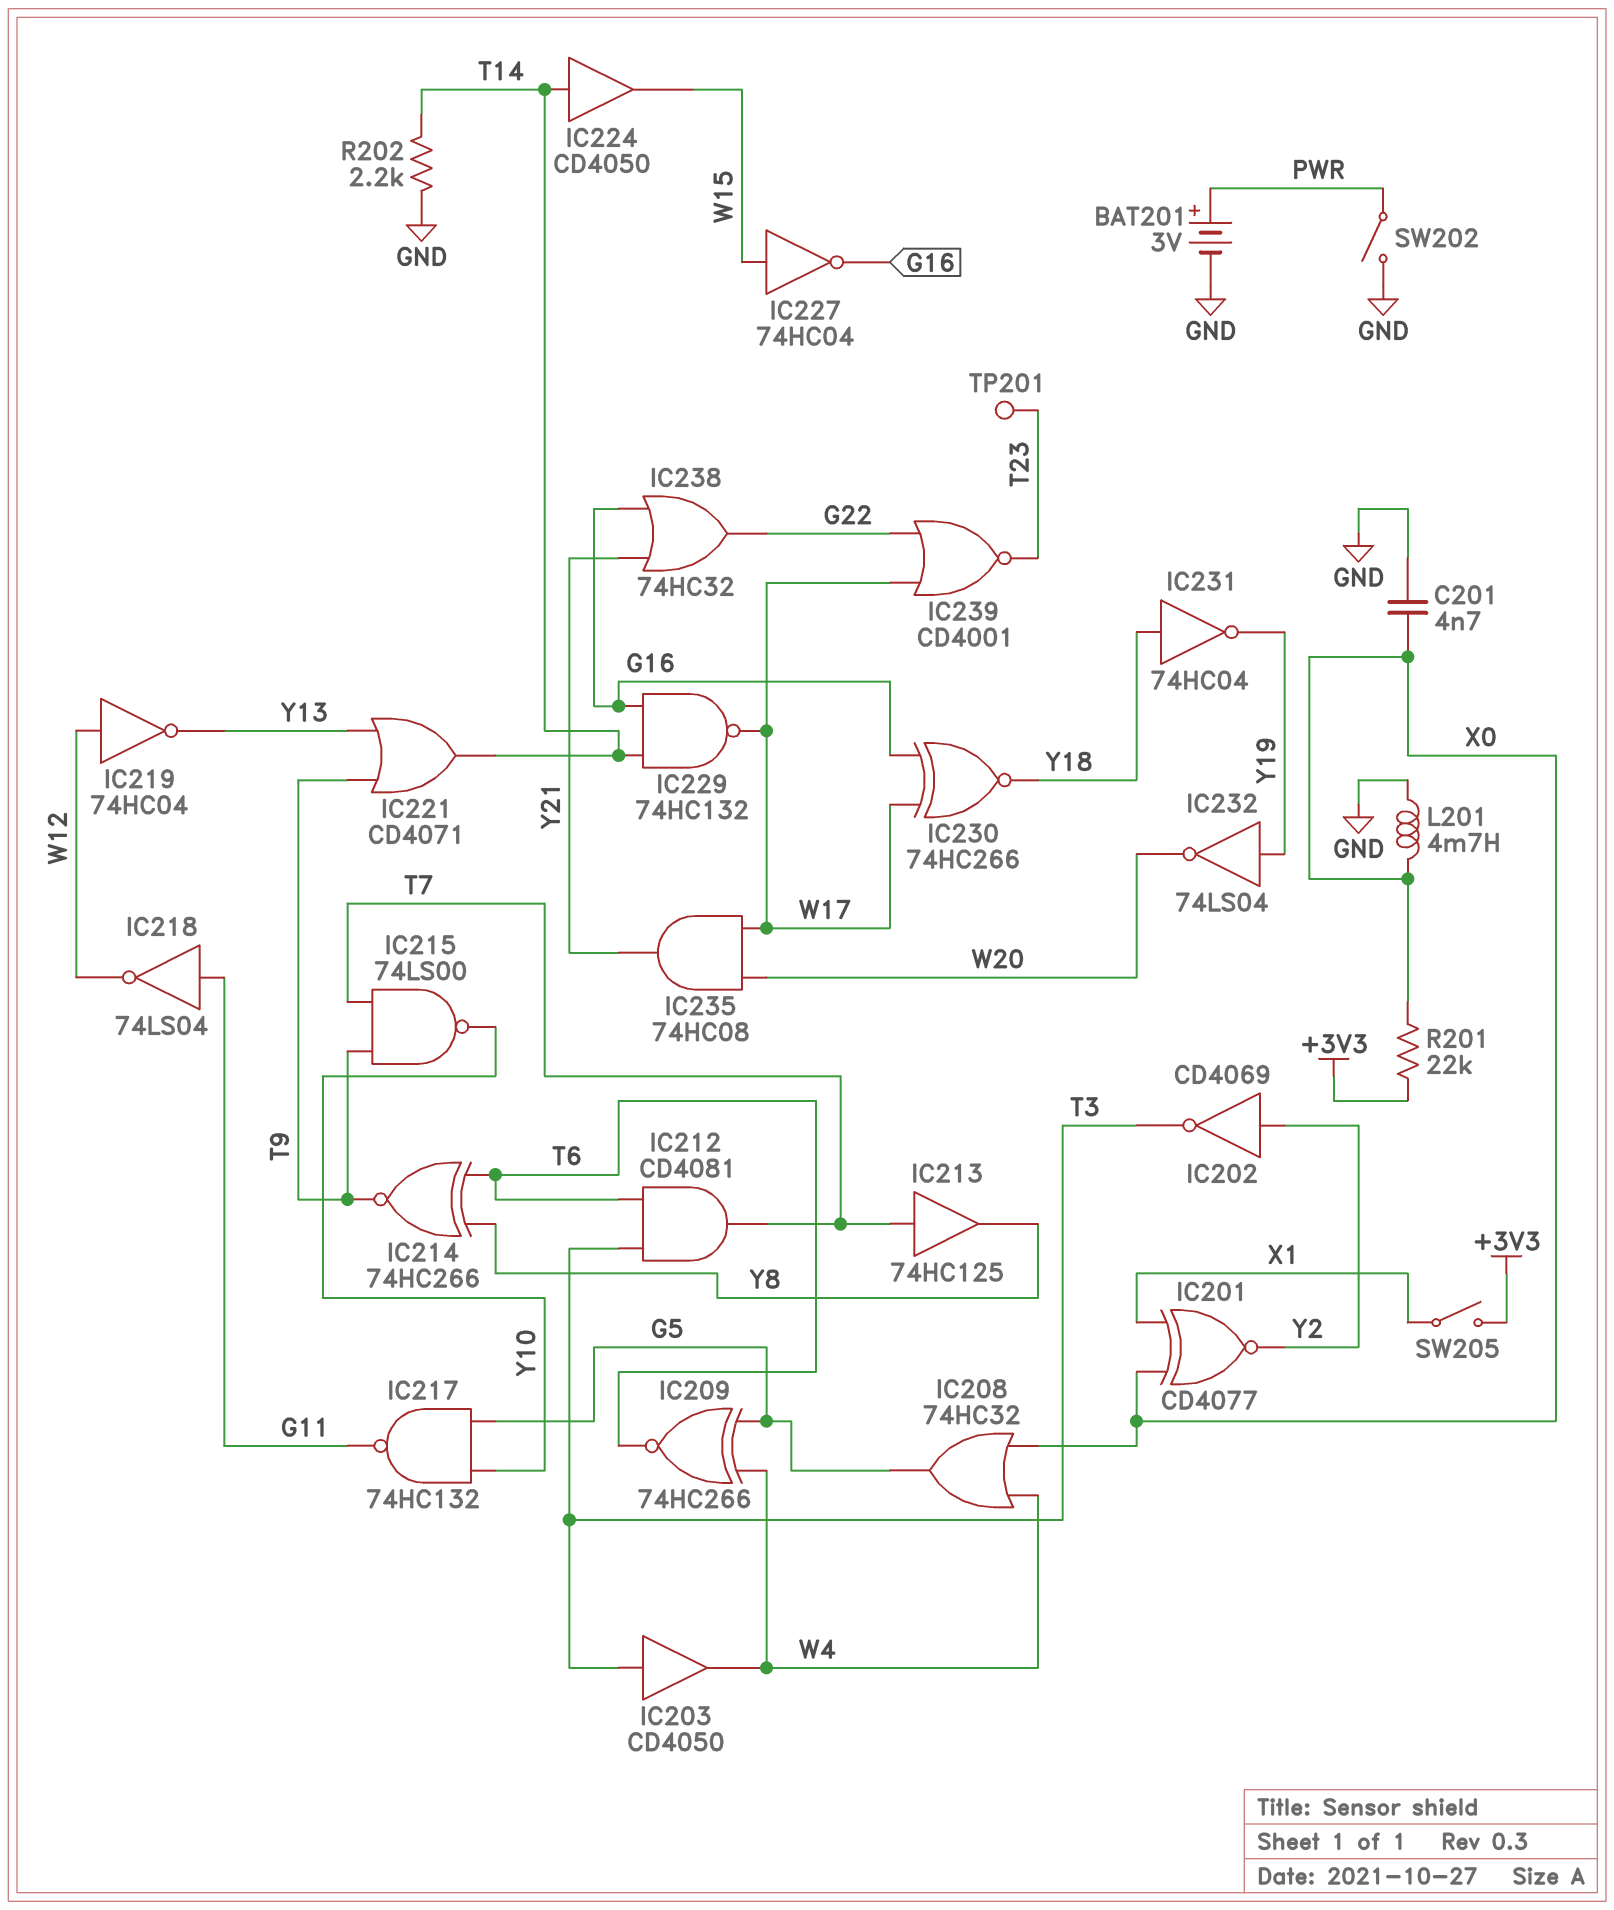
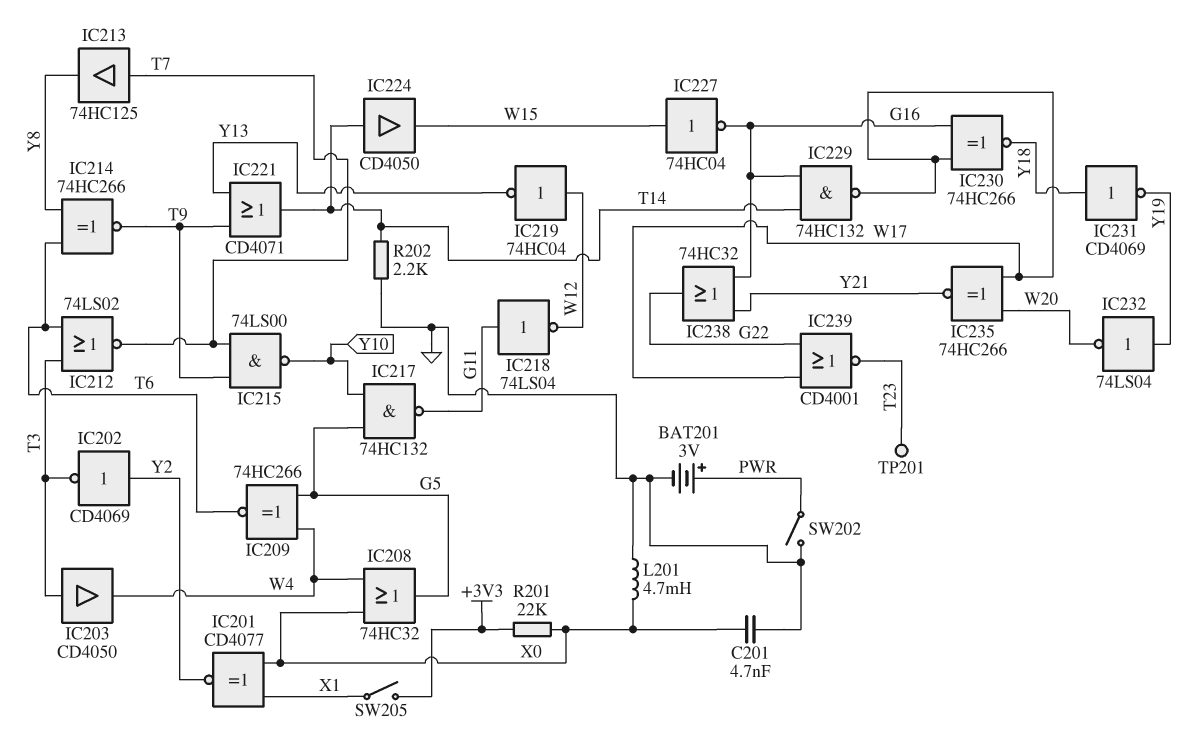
IC212: AND CD4081 (in T3, in T6, out T7) -> NOR 74LS02 (in T3, in T6, out T7)
IC231: NOT 74HC04 (in Y18, out Y19) -> NOT CD4069 (in Y18, out Y19)
IC235: AND 74HC08 (in W17, in W20, out Y21) -> XNOR 74HC266 (in W17, in W20, out Y21)

